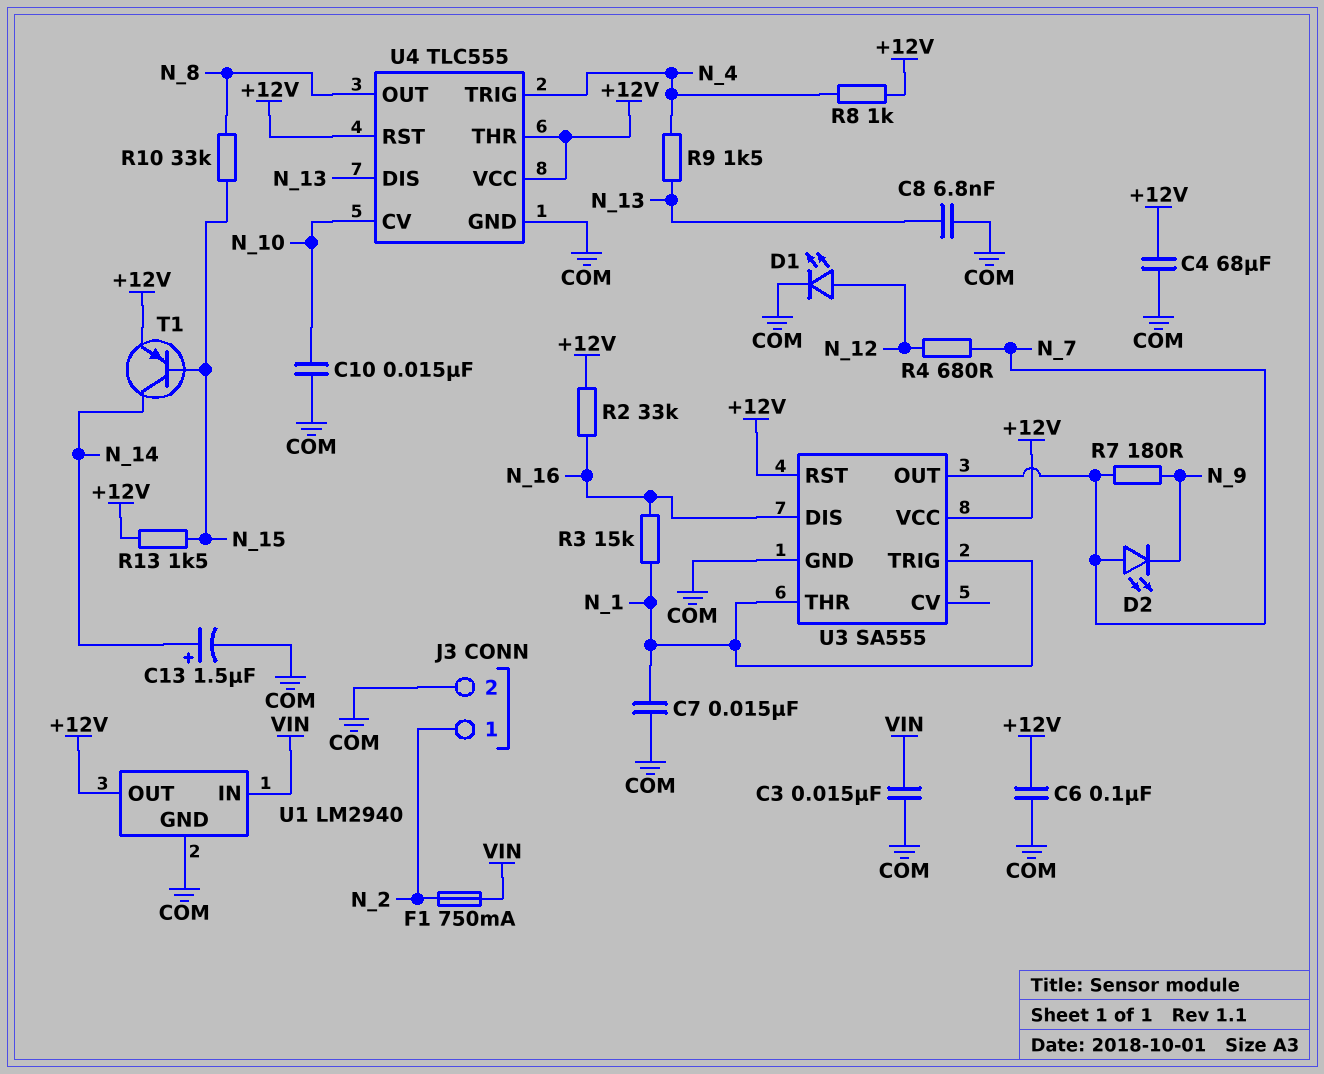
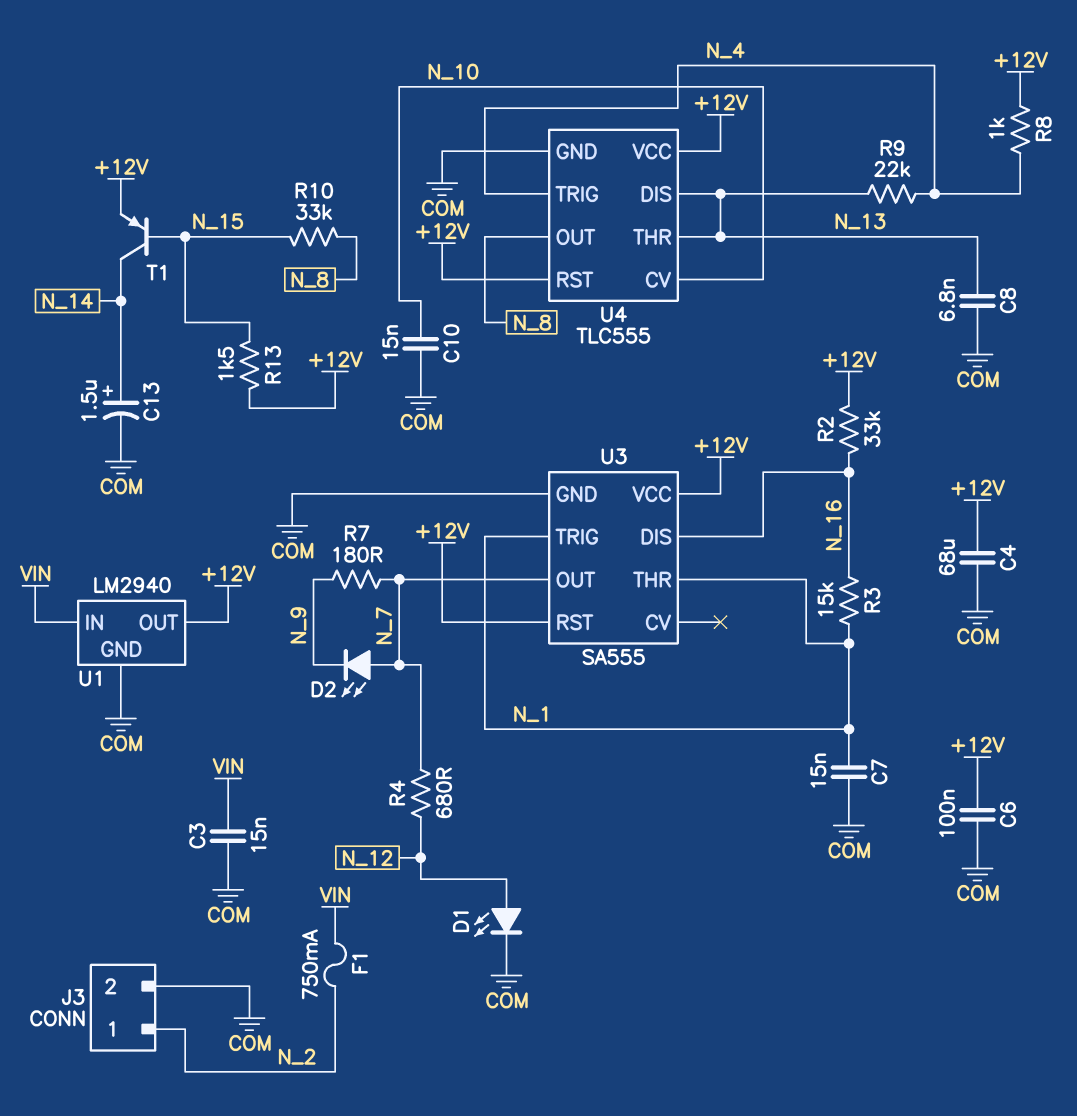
R9: 1.5k (N_4, N_13) -> 22k (N_4, N_13)
U4 pin THR: +12V -> N_13

